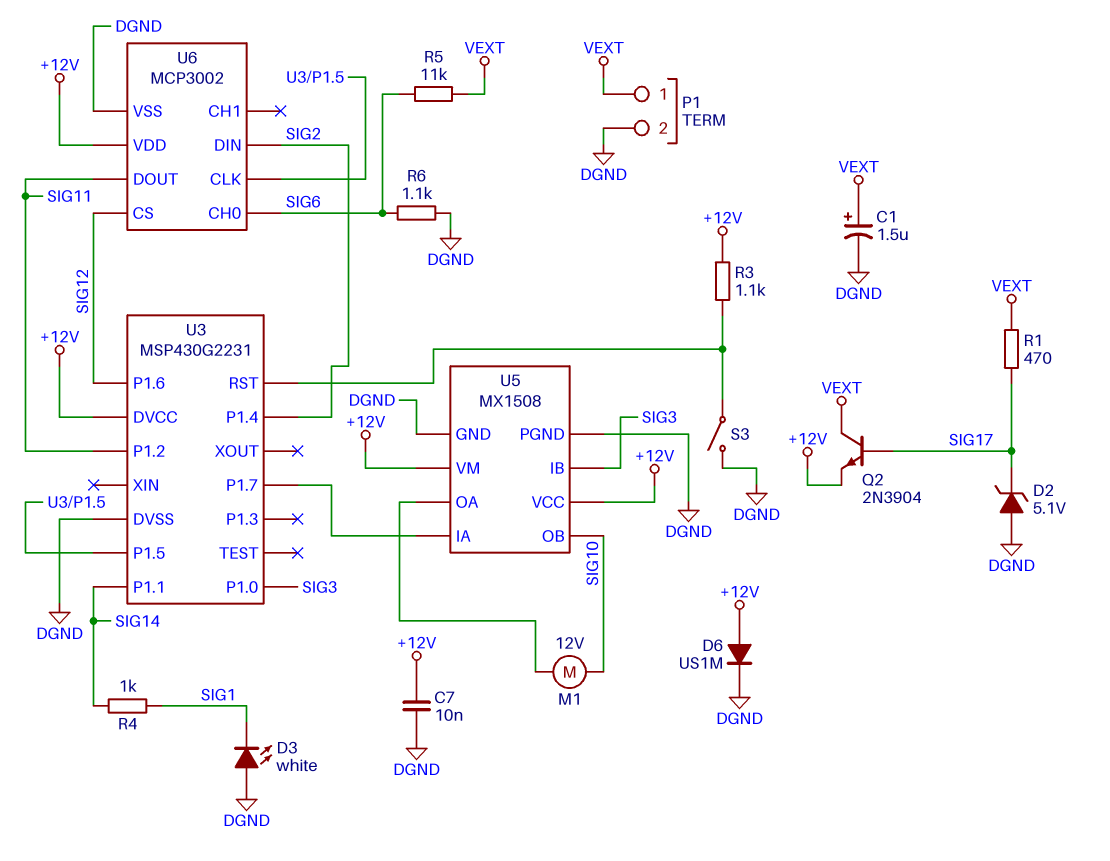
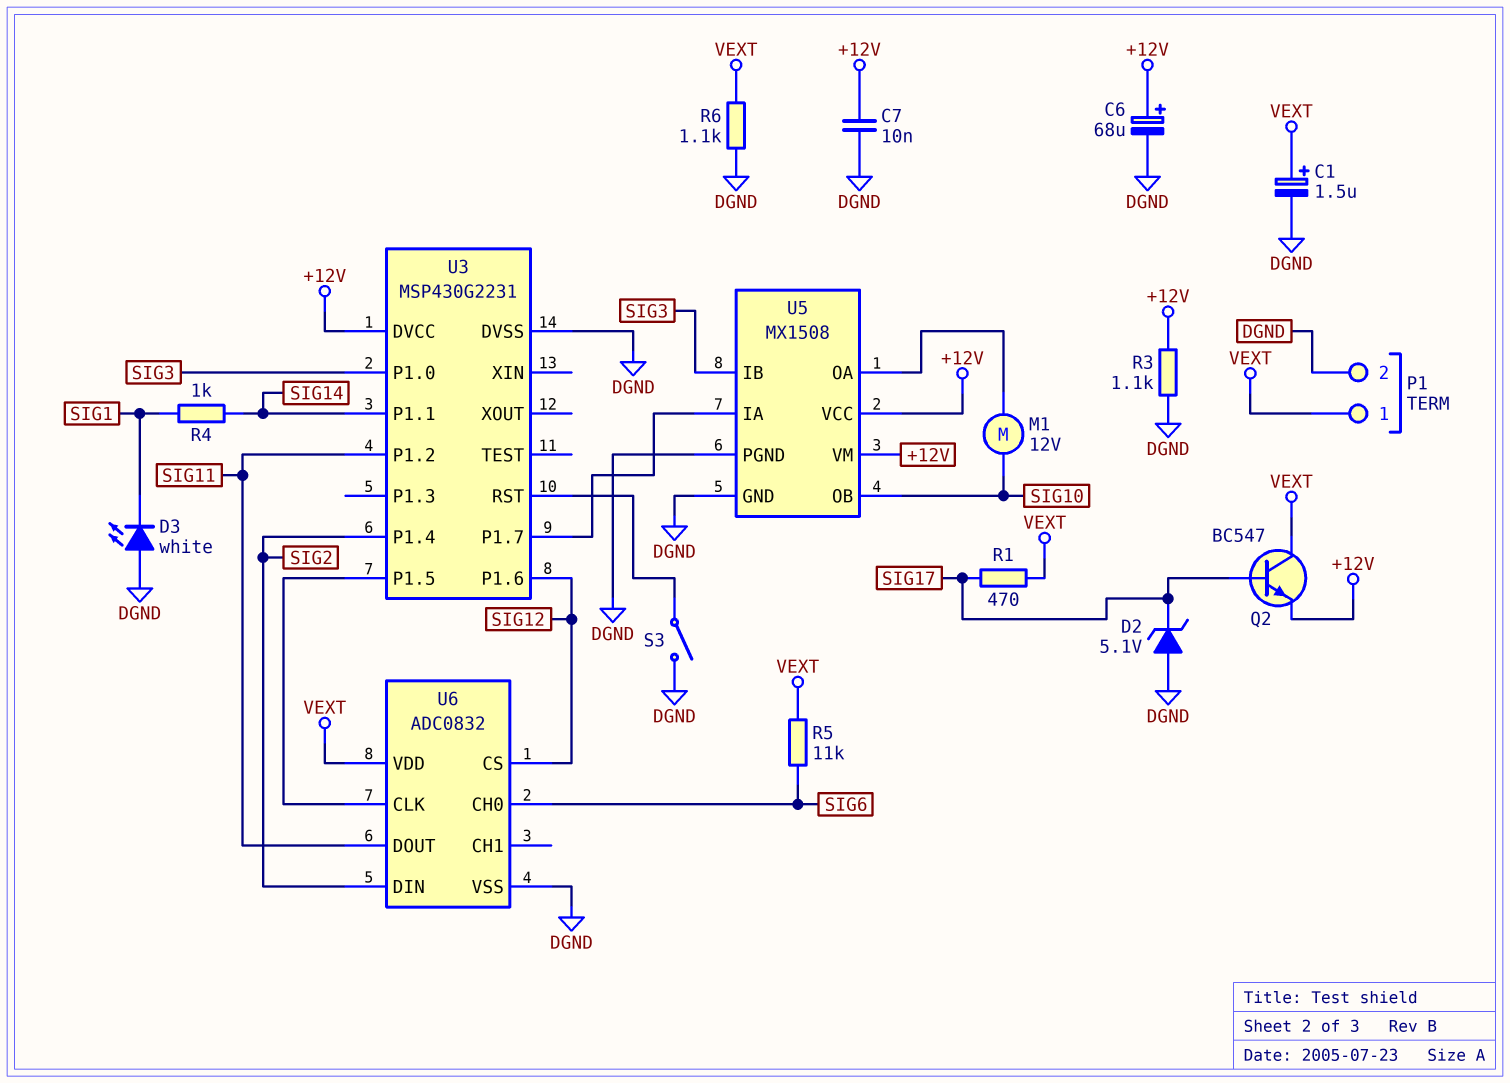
C6: none -> 68uF (plus +12V, minus DGND)
D6: diode US1M (A +12V, K DGND) -> none
Q2: NPN 2N3904 (B SIG17, C VEXT, E +12V) -> NPN BC547 (B SIG17, C VEXT, E +12V)
R3: 1.1k (+12V, U3/RST) -> 1.1k (+12V, DGND)
R6: 1.1k (DGND, SIG6) -> 1.1k (DGND, VEXT)
U6: MCP3002 -> ADC0832
U6 pin VDD: +12V -> VEXT

